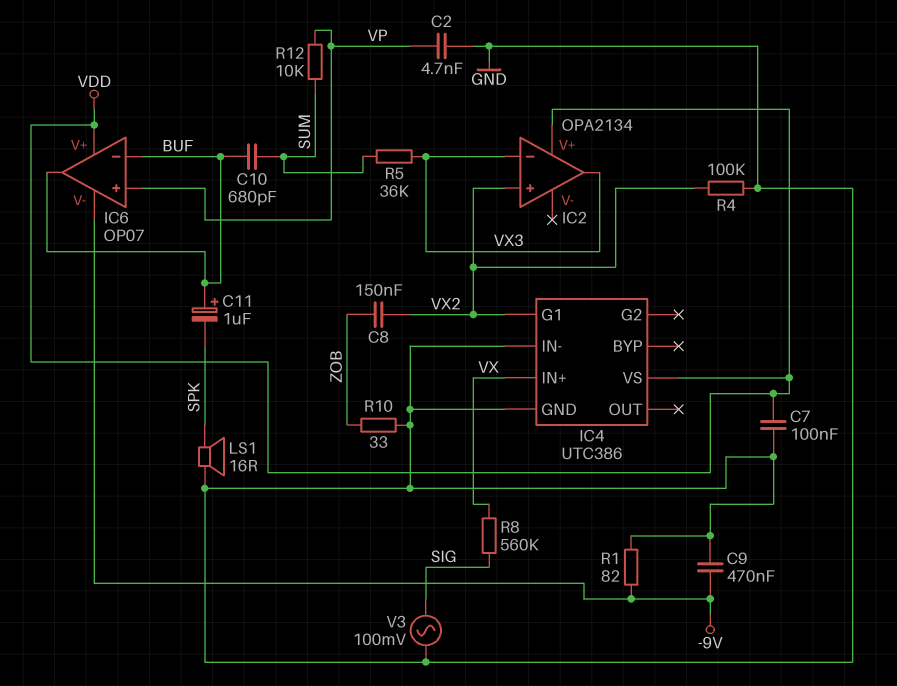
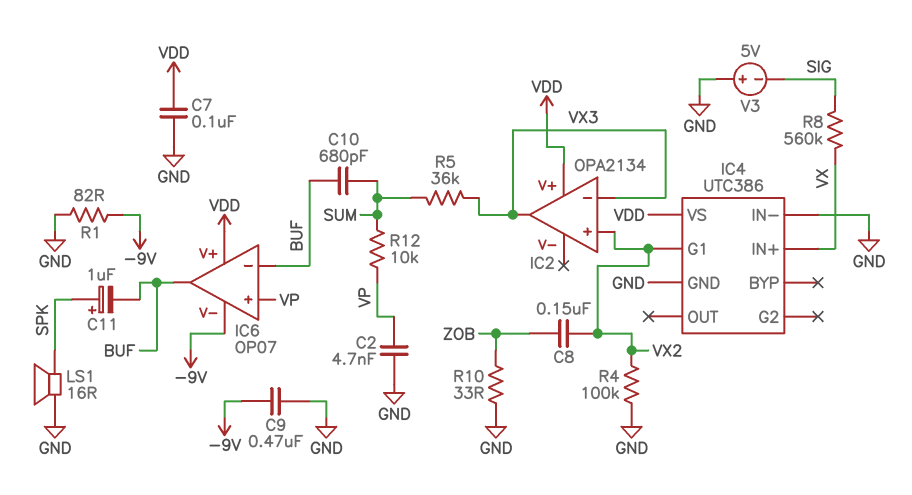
C11: 1uF (plus BUF, minus SPK) -> 1uF (plus SPK, minus BUF)
V3: AC 100mV (GND, SIG) -> 5V (plus GND, minus SIG)

